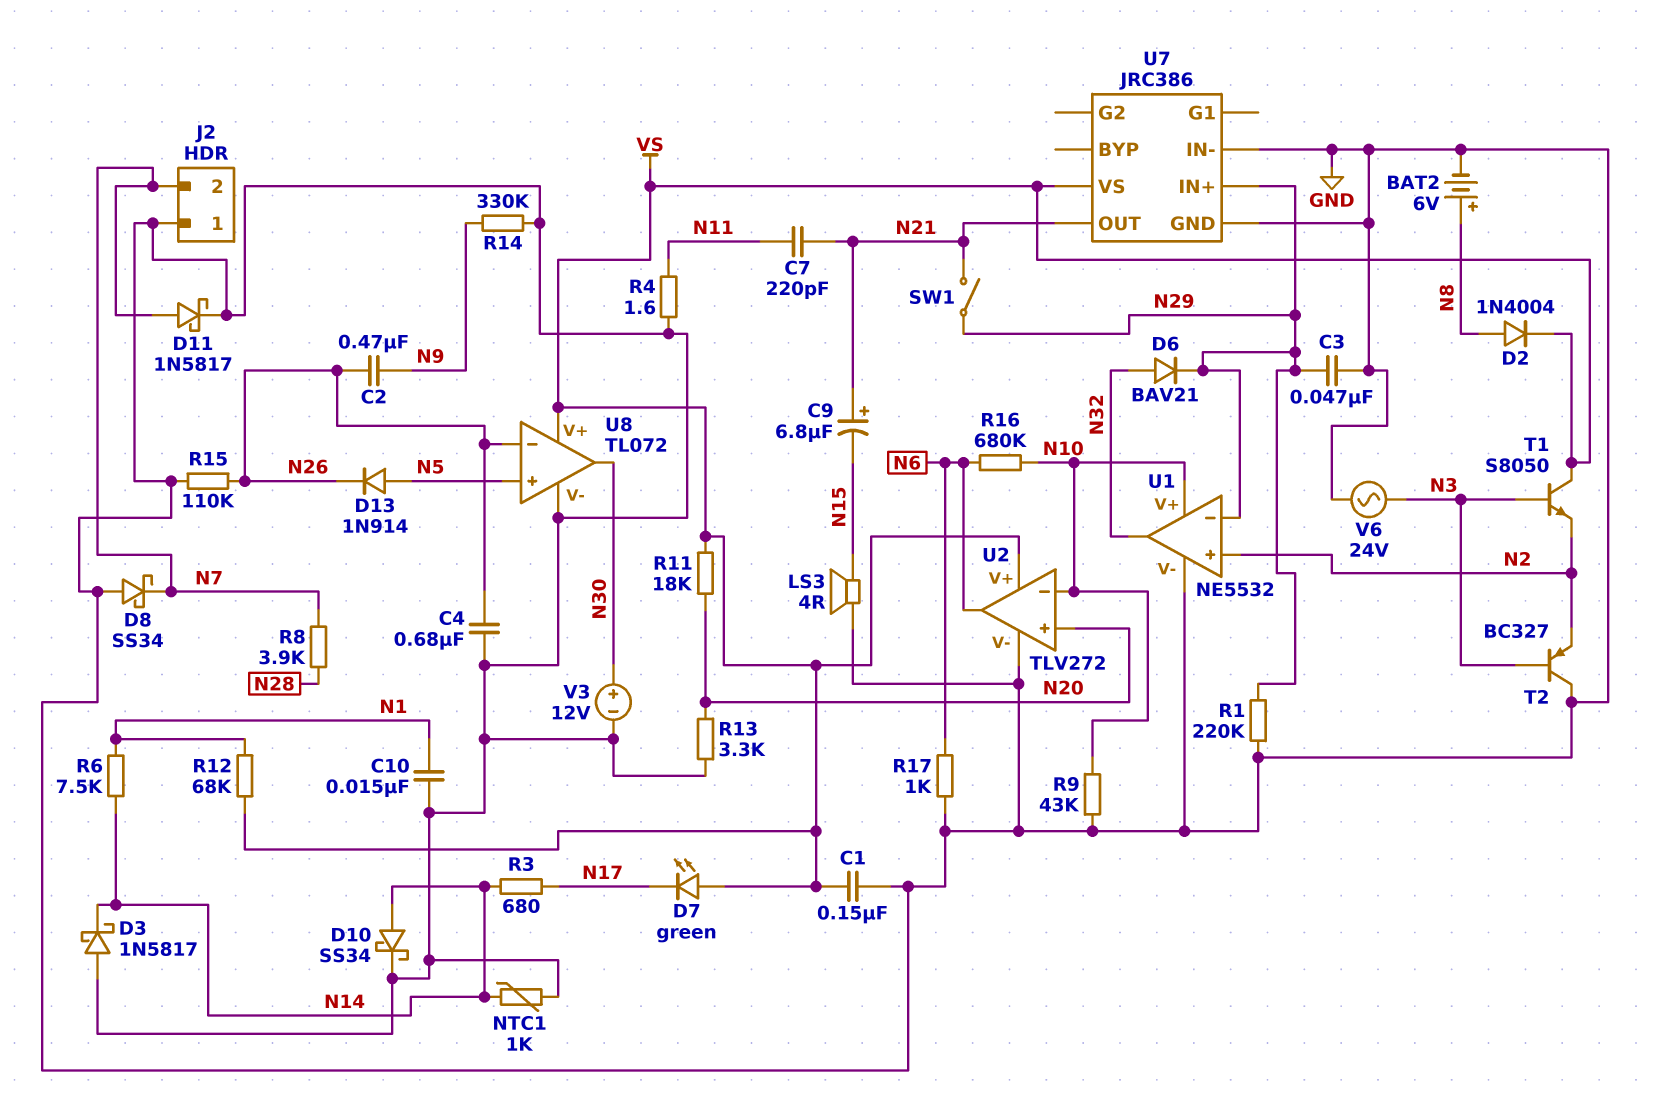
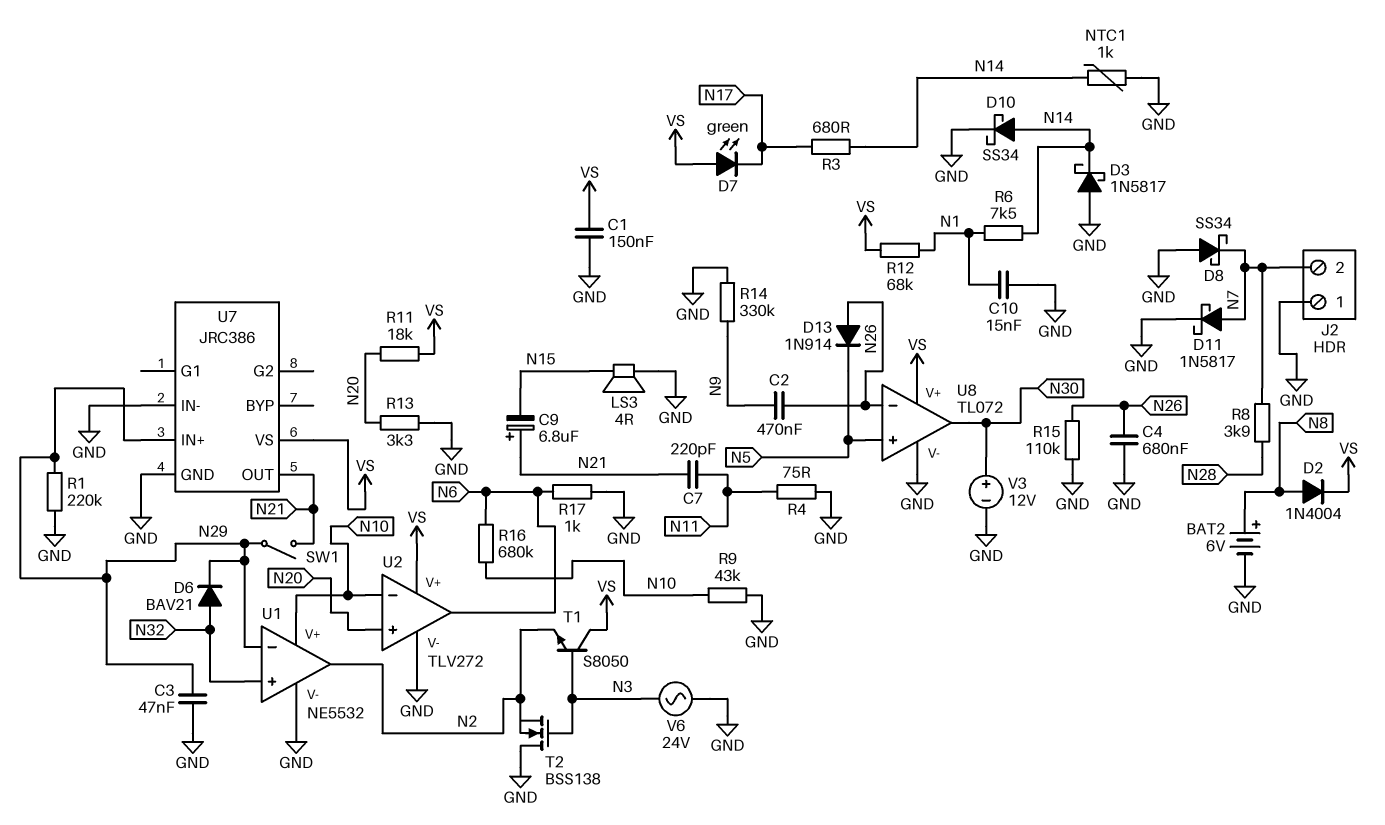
D13: diode 1N914 (A N5, K N26) -> diode 1N914 (A N26, K N5)
R4: 1.6 (GND, N11) -> 75 (GND, N11)
T2: PNP BC327 (B N3, C GND, E N2) -> NMOS BSS138 (G N3, D GND, S N2)
U1 pin in+: N2 -> N32
U1 pin out: N32 -> N2

